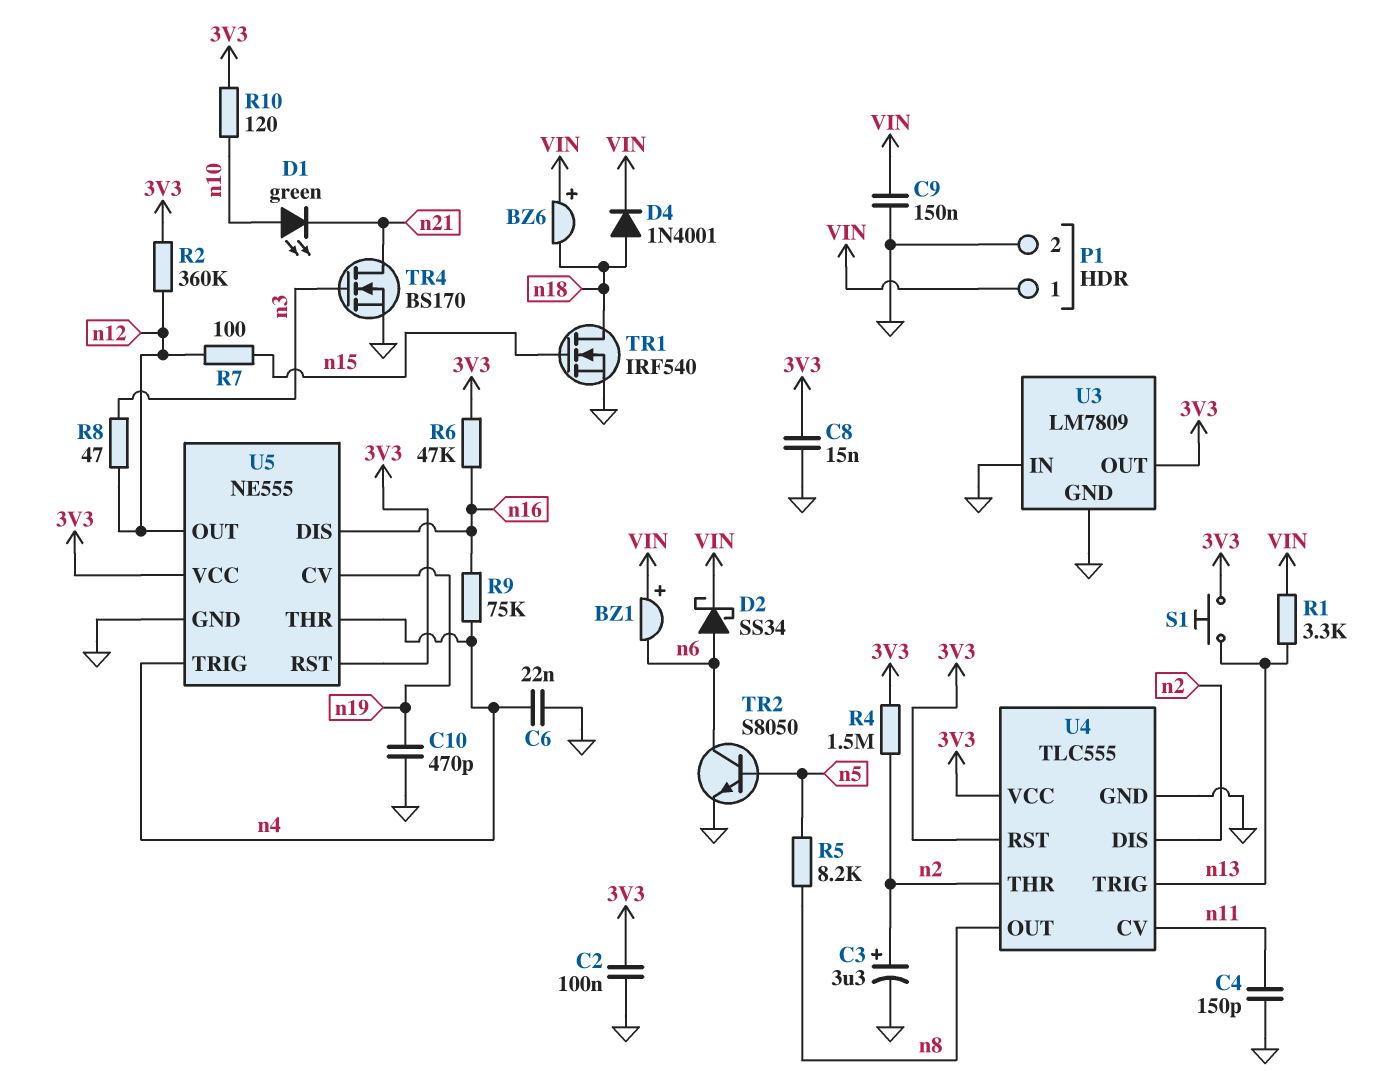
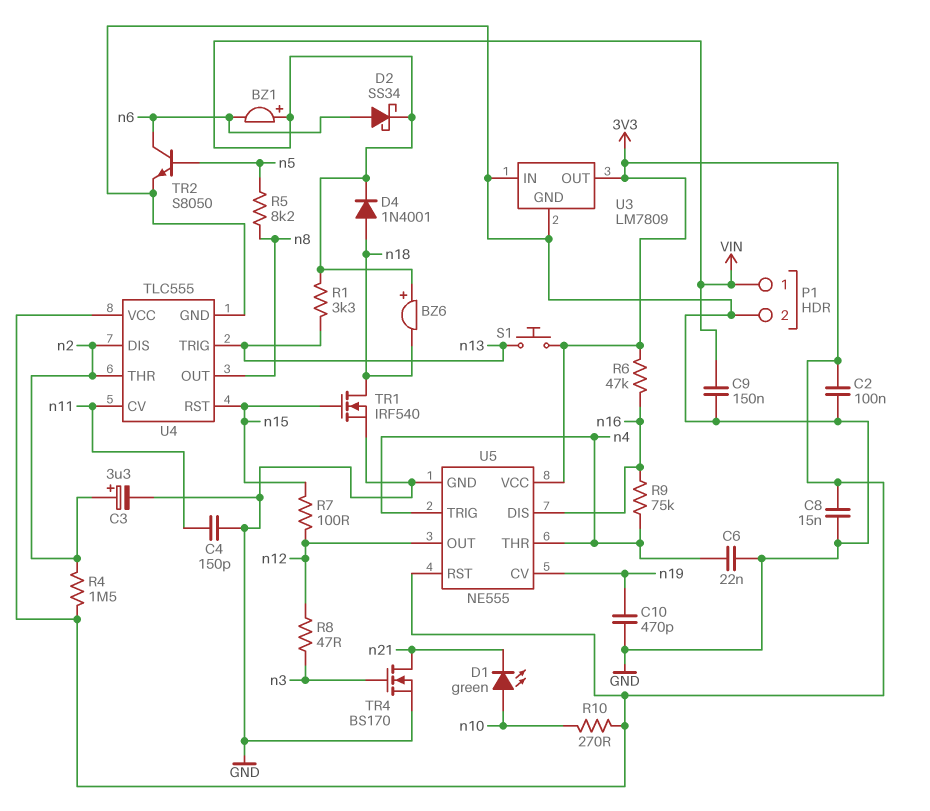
R2: 360k (3V3, n12) -> none
R10: 120 (3V3, n10) -> 270 (3V3, n10)
U4 pin RST: 3V3 -> n15

